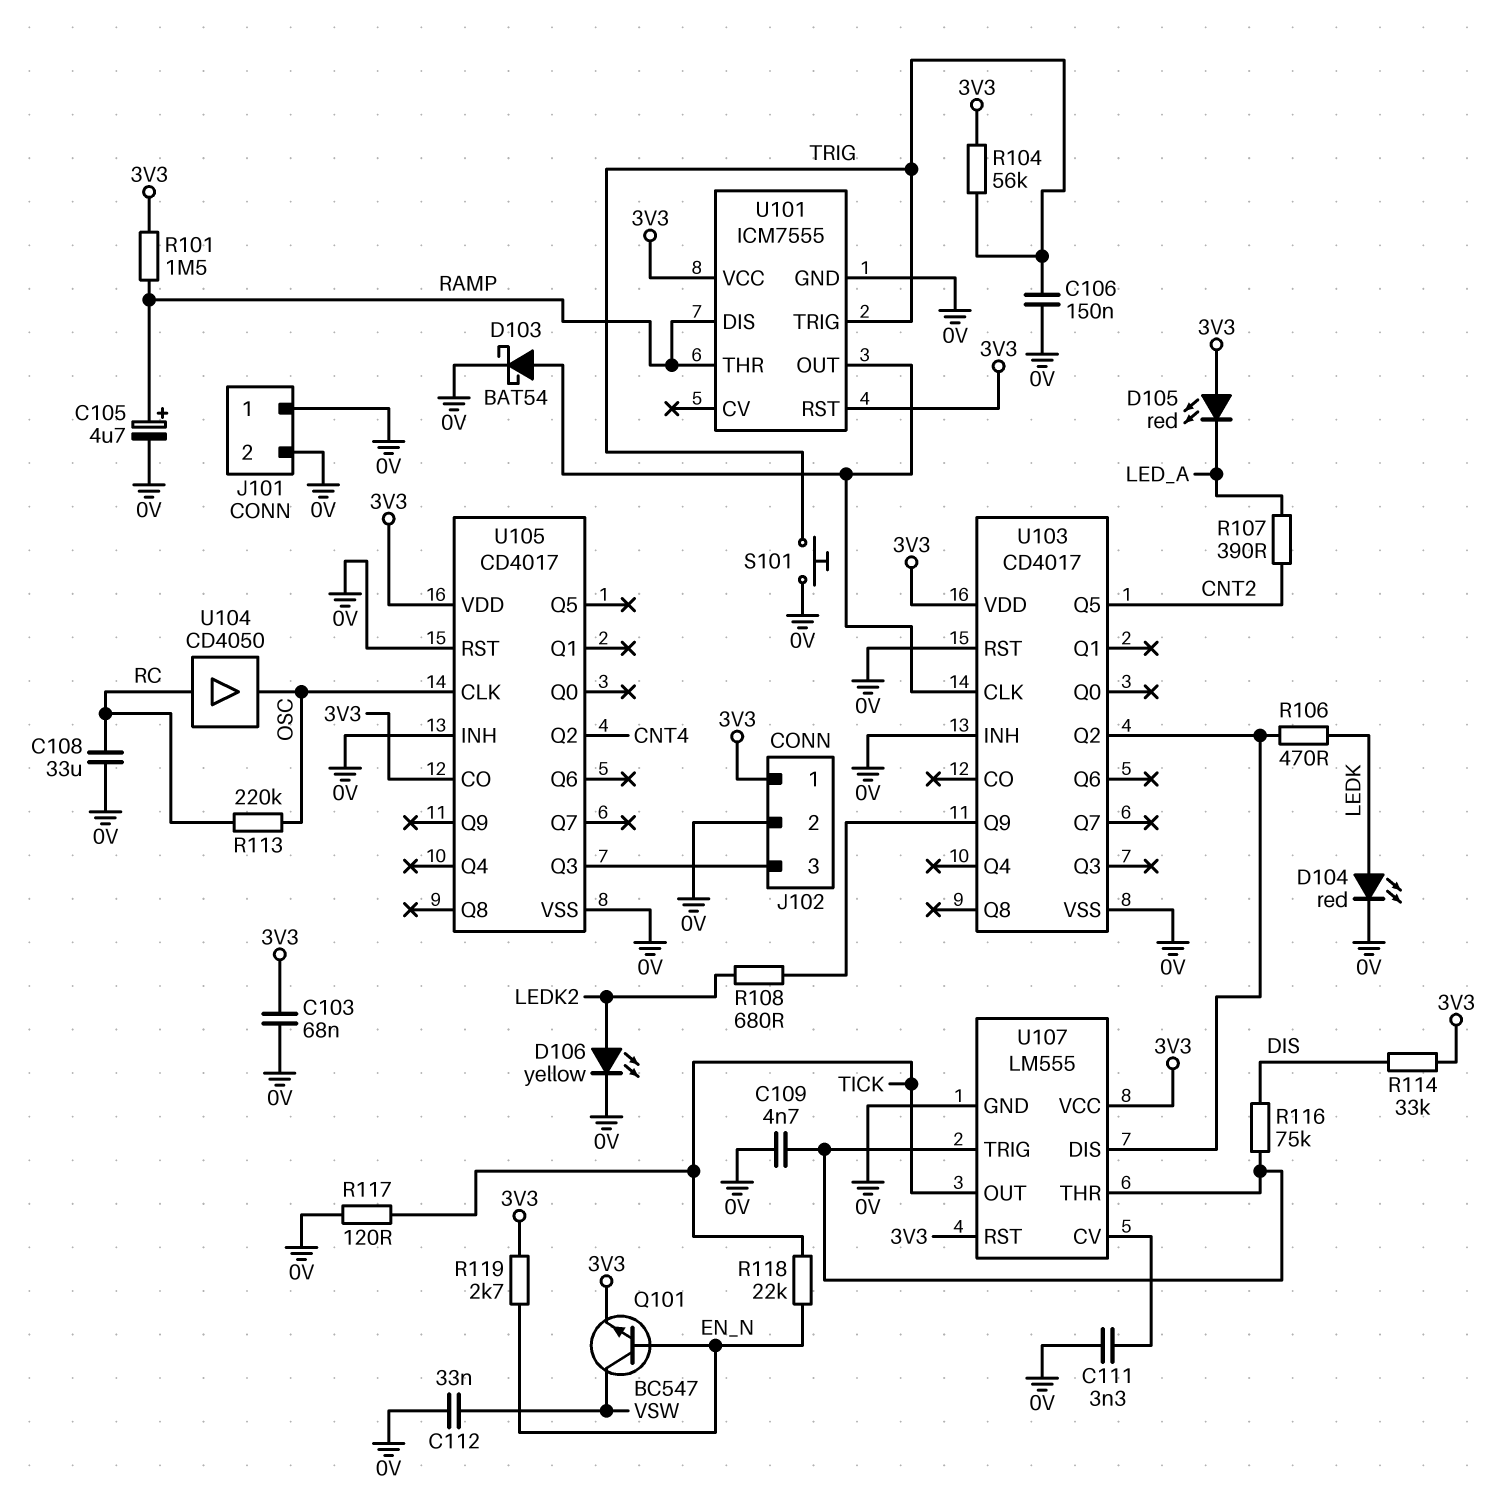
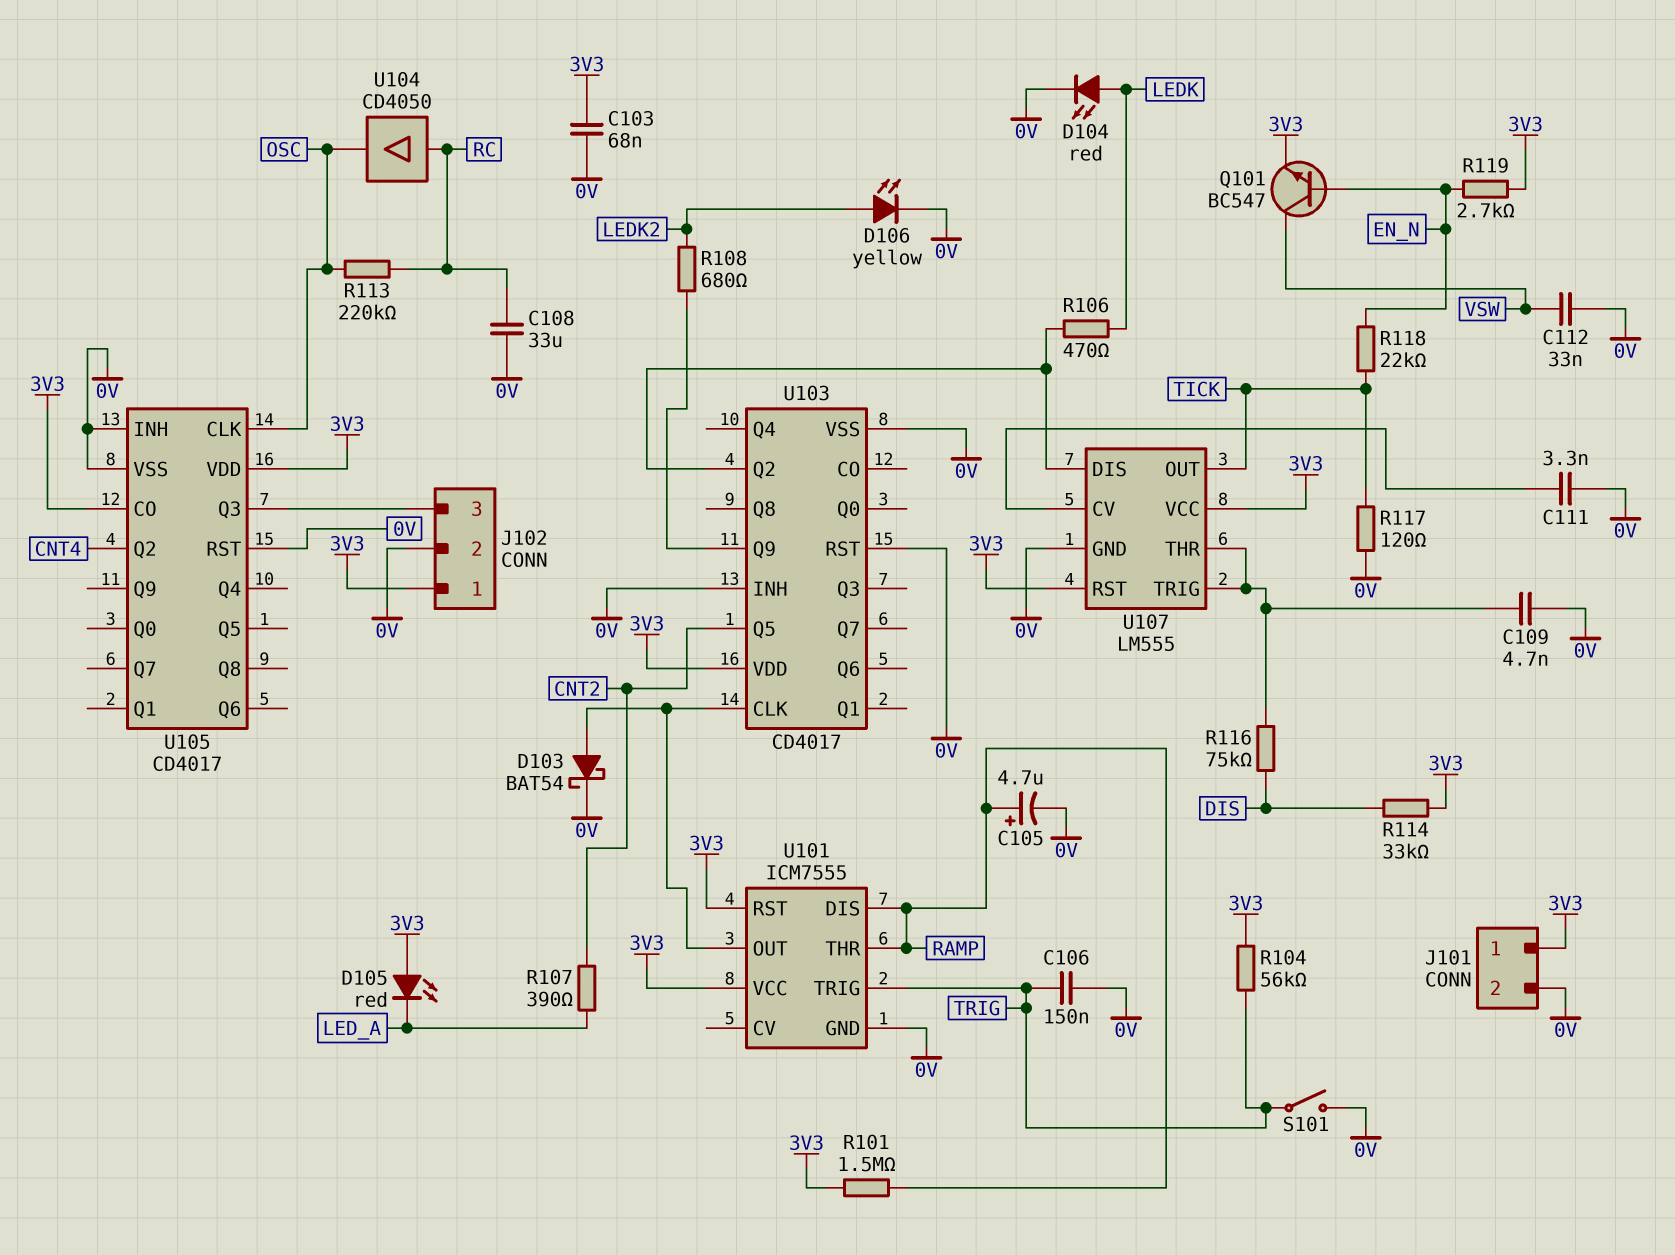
J101 pin 1: 0V -> 3V3
S101: button (0V, TRIG) -> switch (0V, TRIG)

